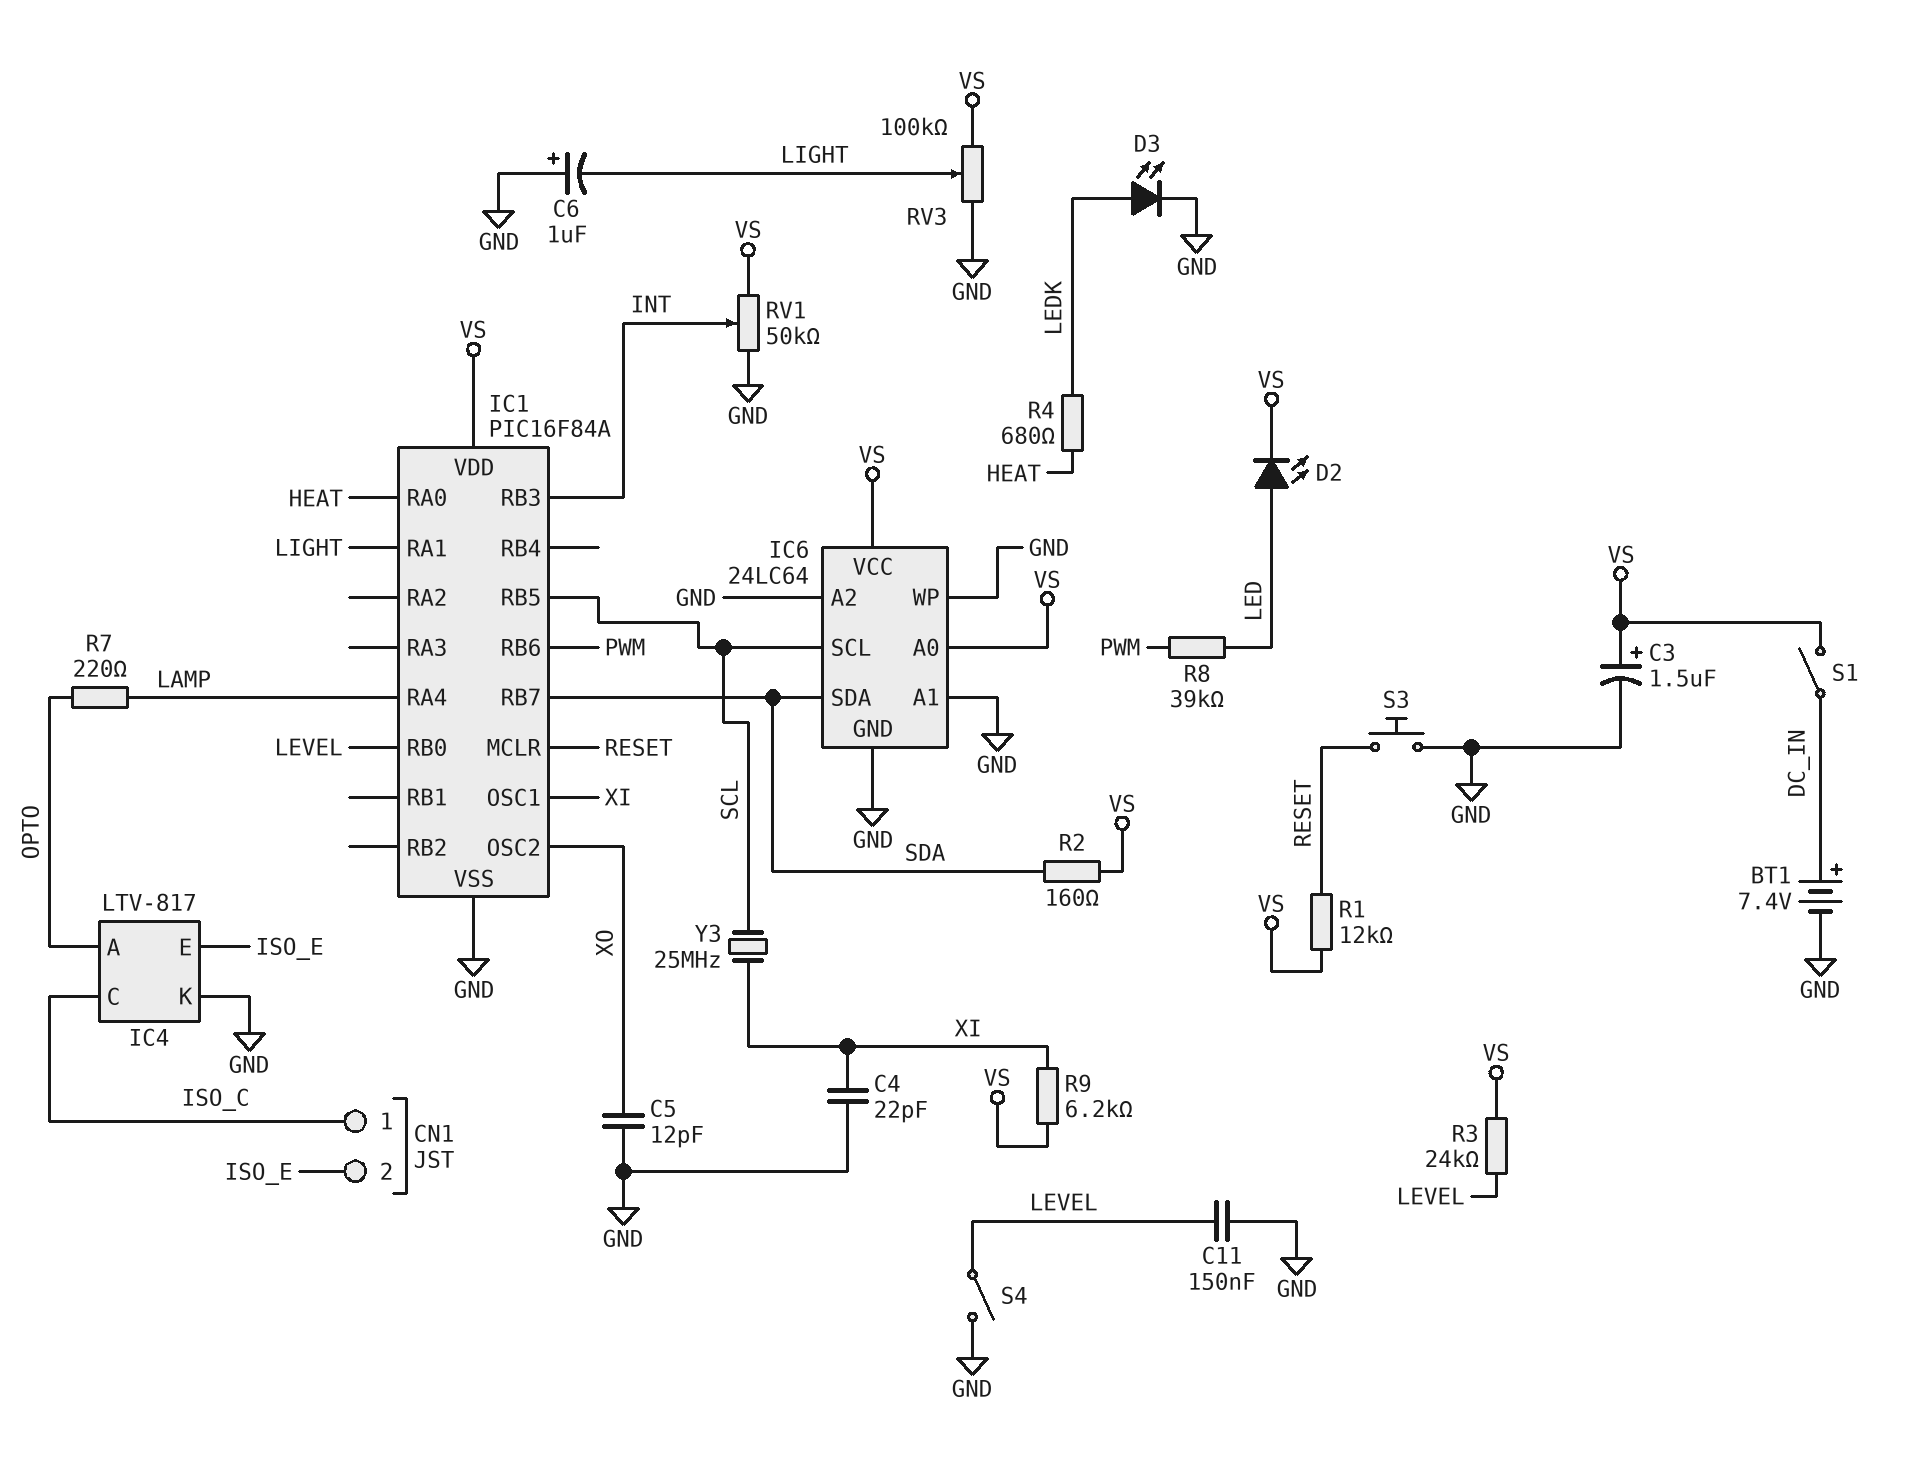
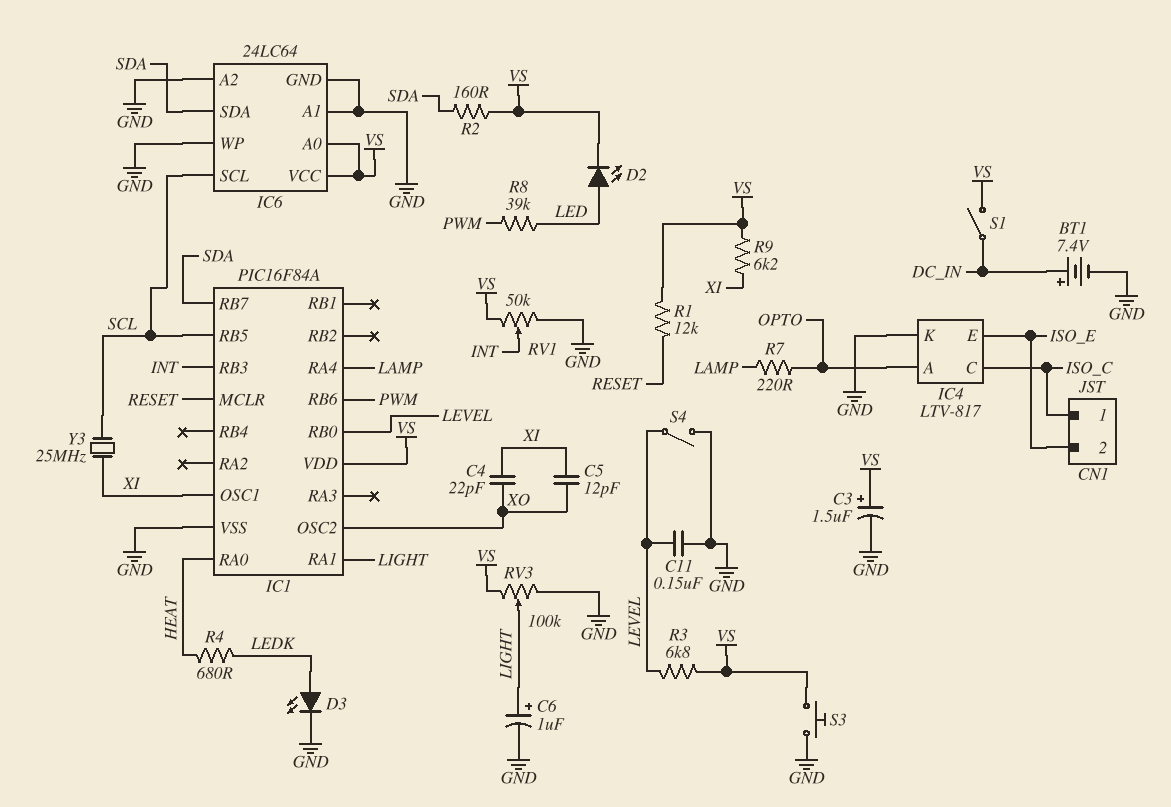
C4: 22pF (GND, XI) -> 22pF (XI, XO)
C5: 12pF (GND, XO) -> 12pF (XI, XO)
C6: 1uF (plus GND, minus LIGHT) -> 1uF (plus LIGHT, minus GND)
R3: 24k (LEVEL, VS) -> 6.8k (LEVEL, VS)
S3: button (GND, RESET) -> button (GND, VS)

